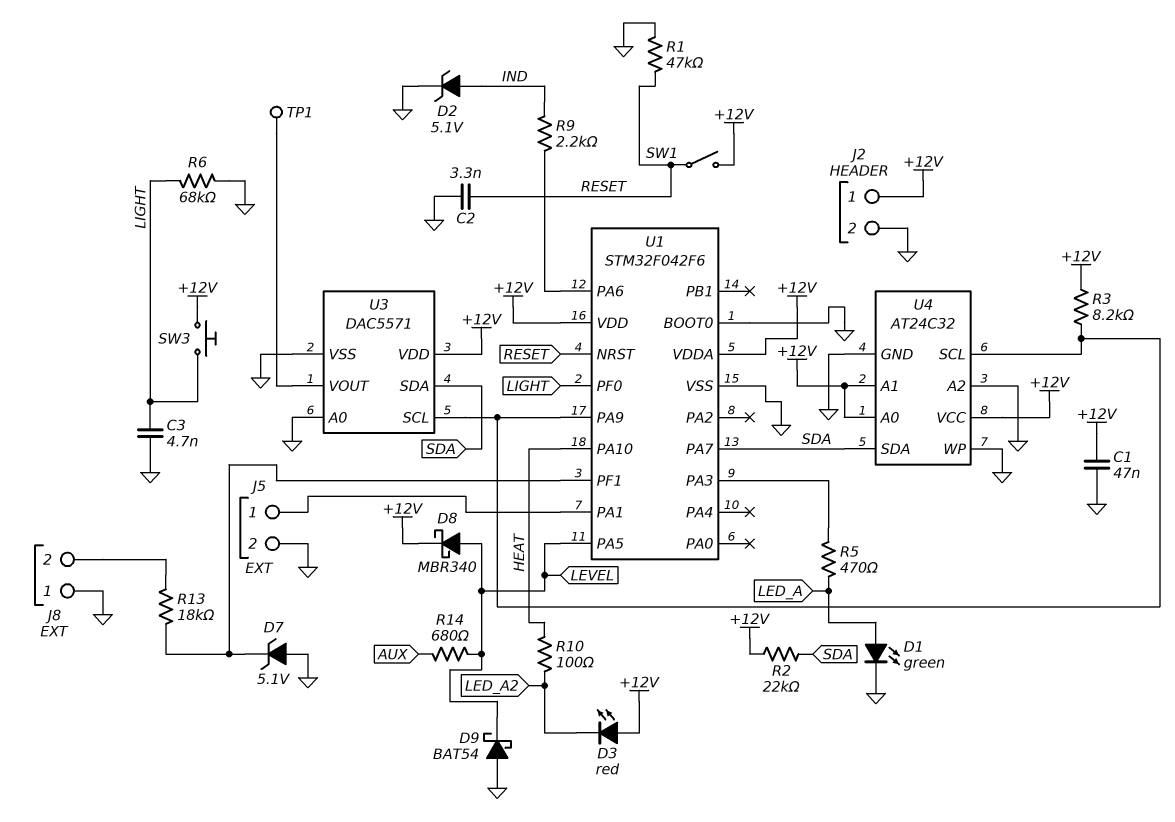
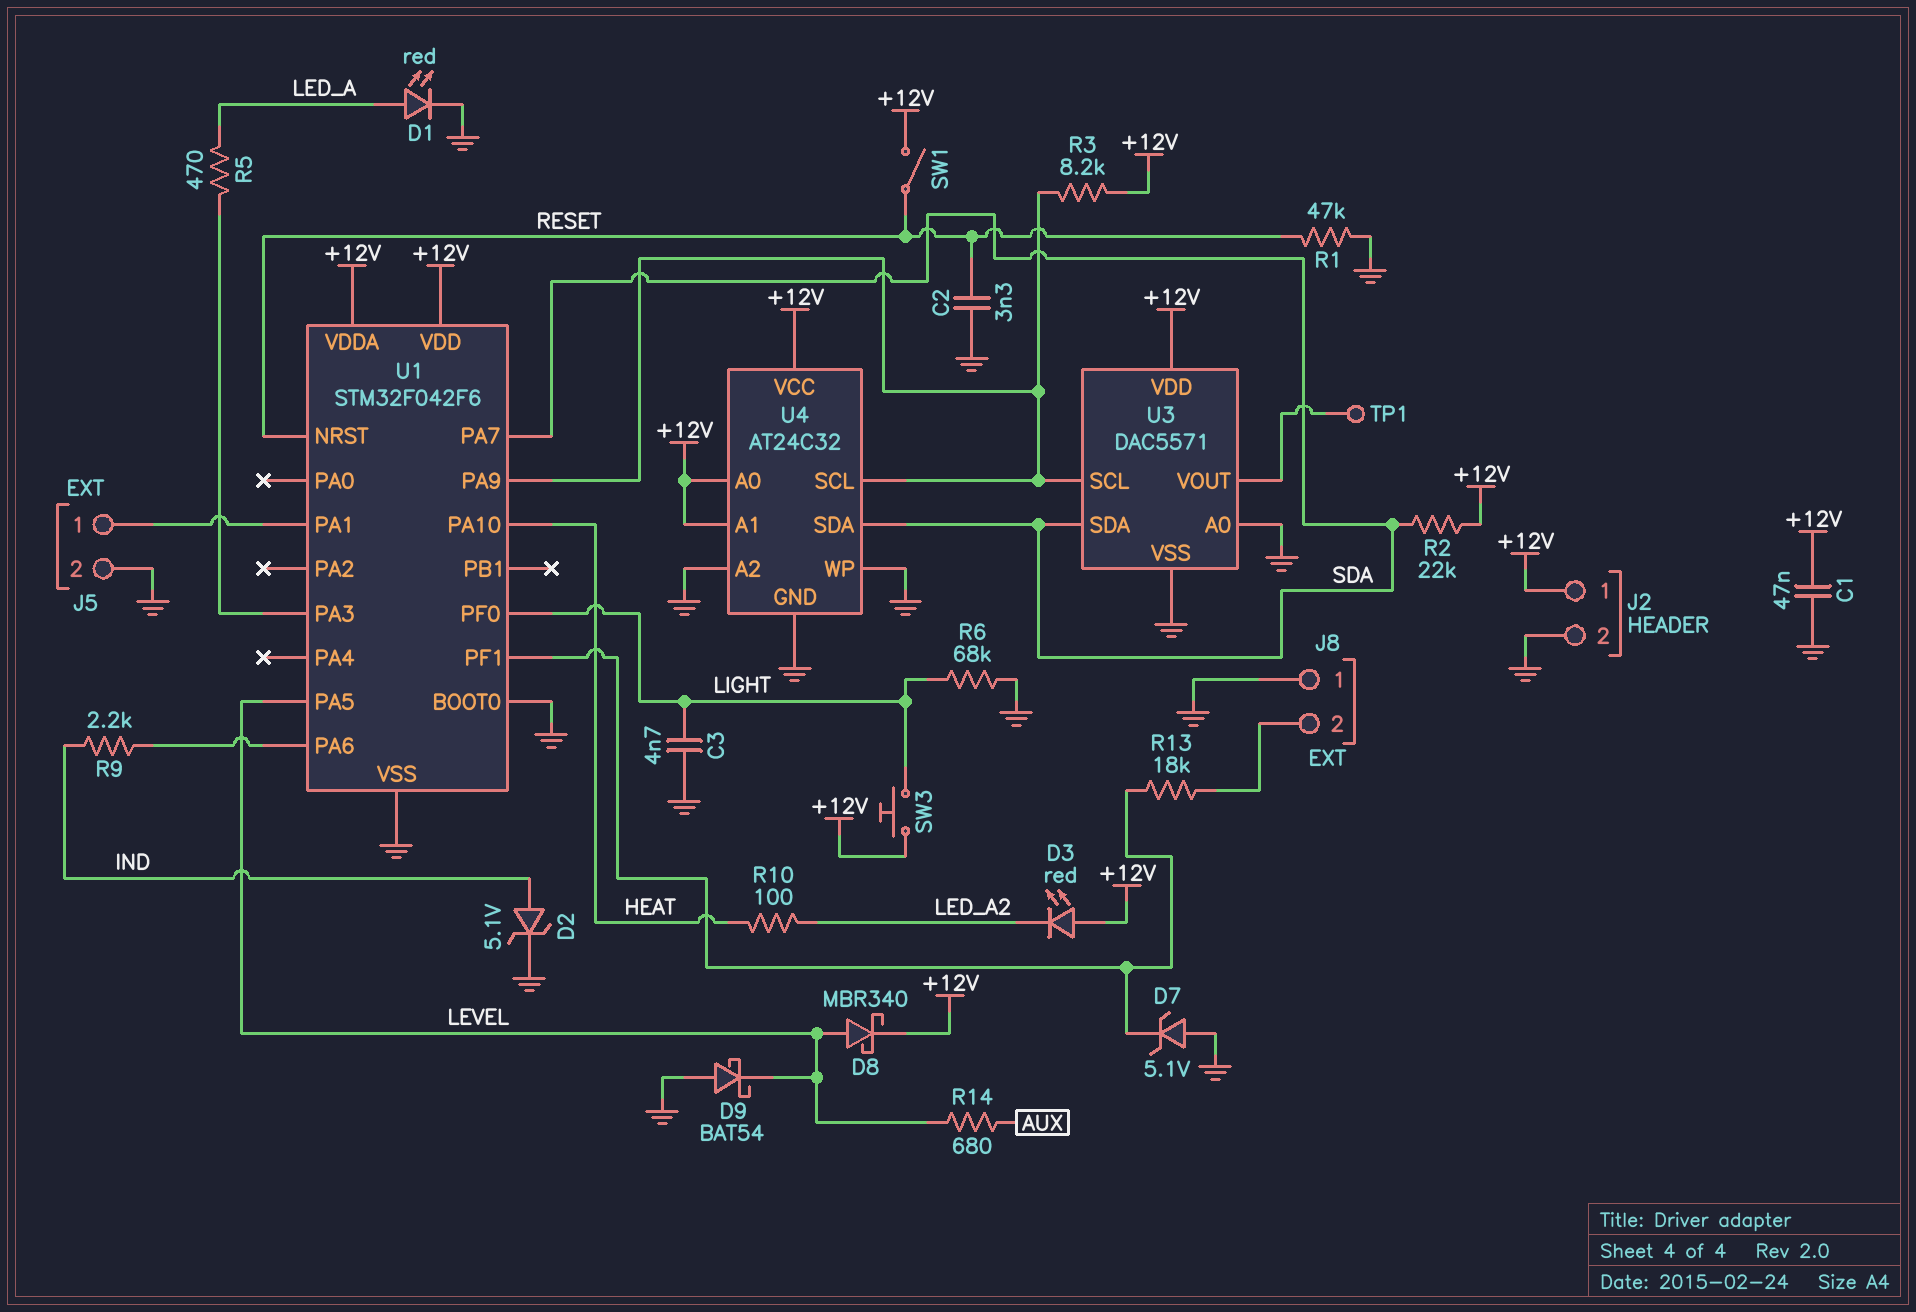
D1: LED green (A LED_A, K GND) -> LED red (A LED_A, K GND)

